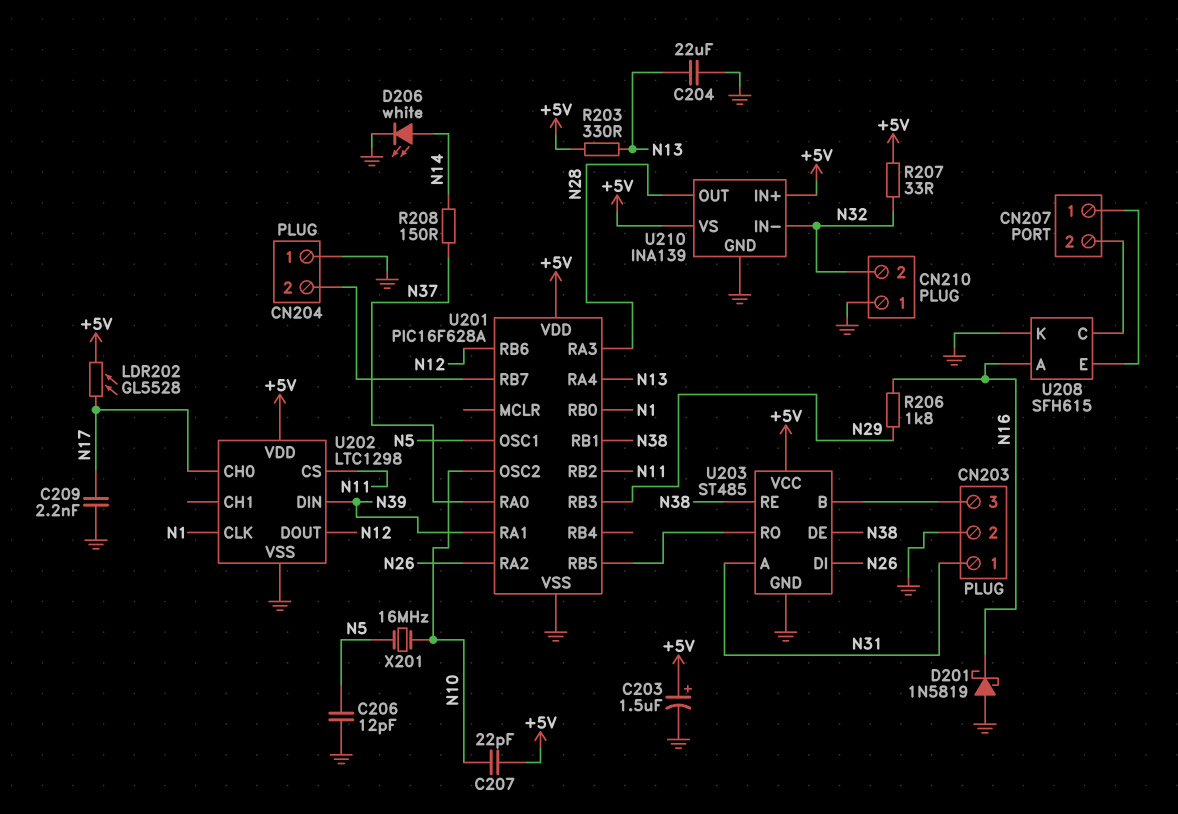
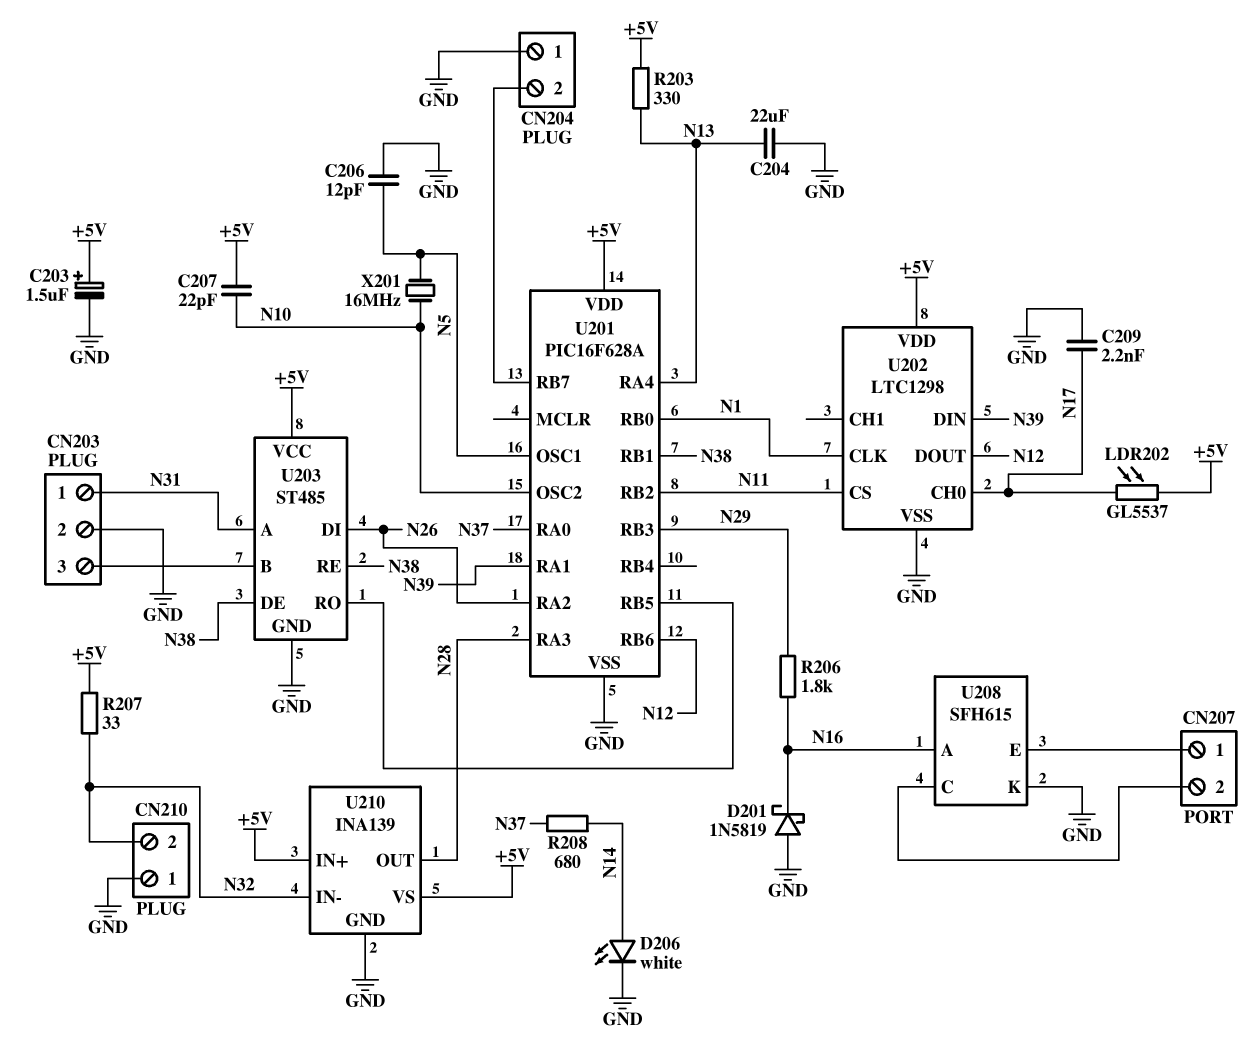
LDR202: GL5528 (+5V, N17) -> GL5537 (+5V, N17)
R208: 150 (N14, N37) -> 680 (N14, N37)

